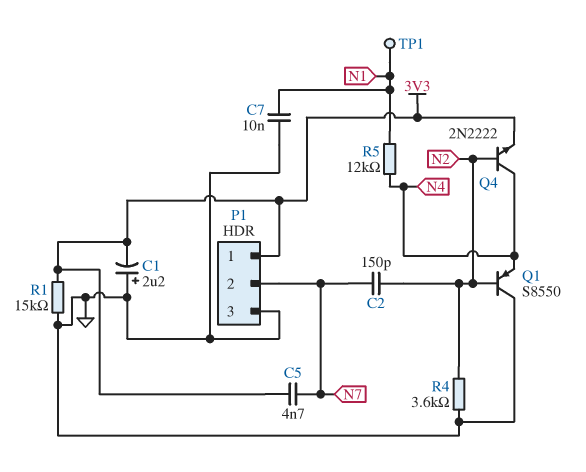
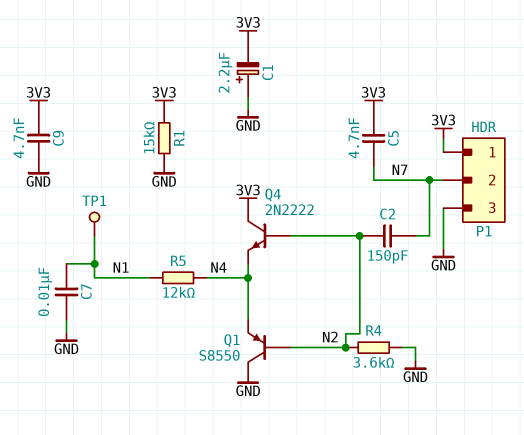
C9: none -> 4.7nF (3V3, GND)
Q4: NPN 2N2222 (B N2, C N4, E 3V3) -> NPN 2N2222 (B N2, C 3V3, E N4)

